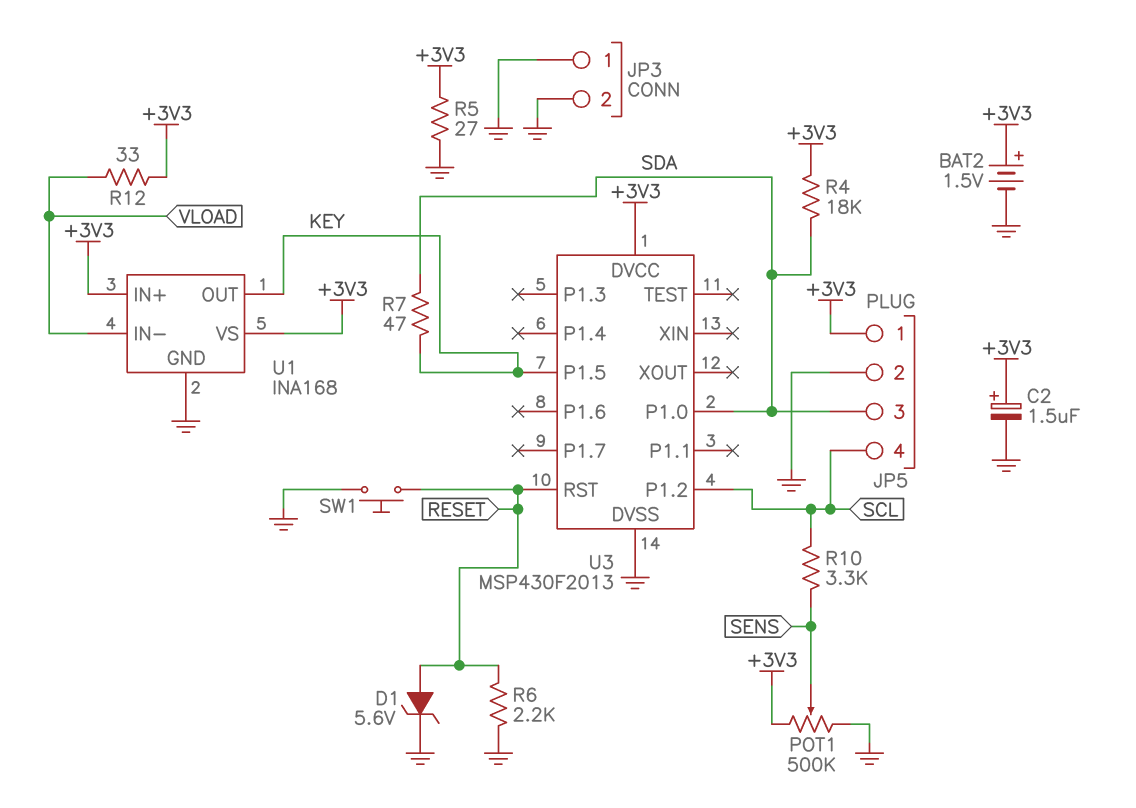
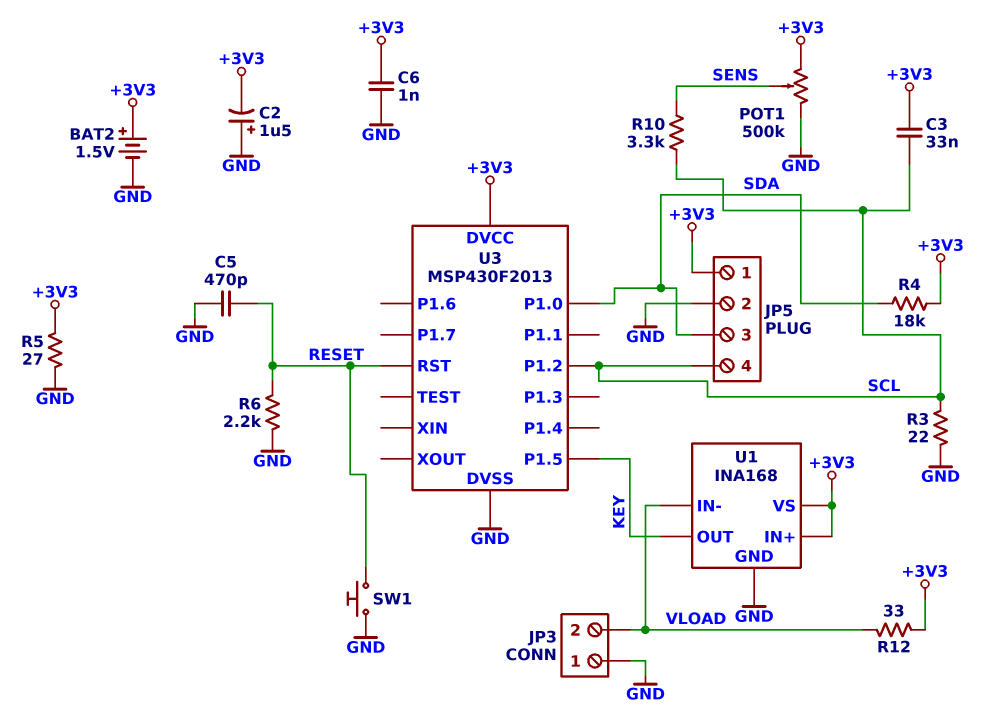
C2: 1.5uF (plus +3V3, minus GND) -> 1.5uF (plus GND, minus +3V3)
C3: none -> 33nF (+3V3, SCL)
C5: none -> 470pF (GND, RESET)
C6: none -> 1nF (+3V3, GND)
D1: zener 5.6V (A RESET, K GND) -> none
JP3 pin 2: GND -> VLOAD
R3: none -> 22 (GND, SCL)
R7: 47 (KEY, SDA) -> none

